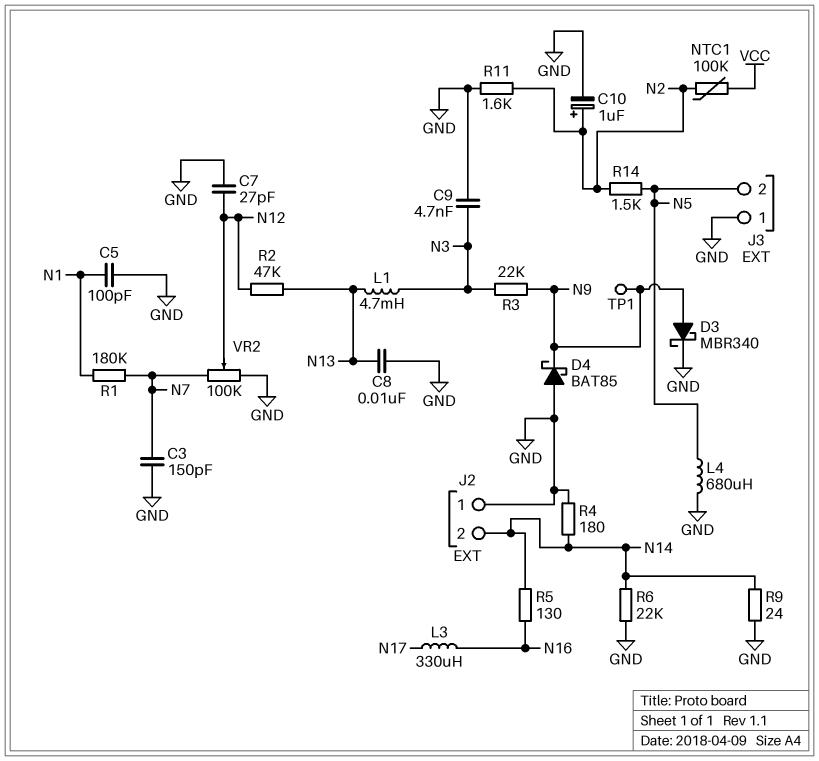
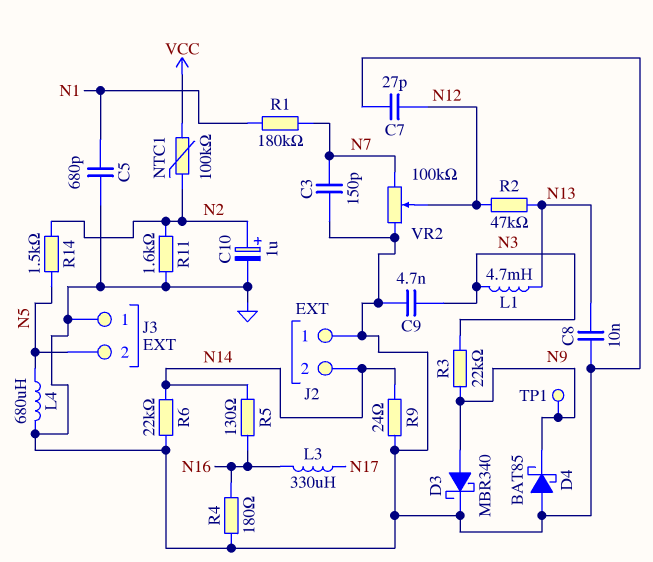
C5: 100pF (GND, N1) -> 680pF (GND, N1)
R4: 180 (GND, N14) -> 180 (GND, N16)

